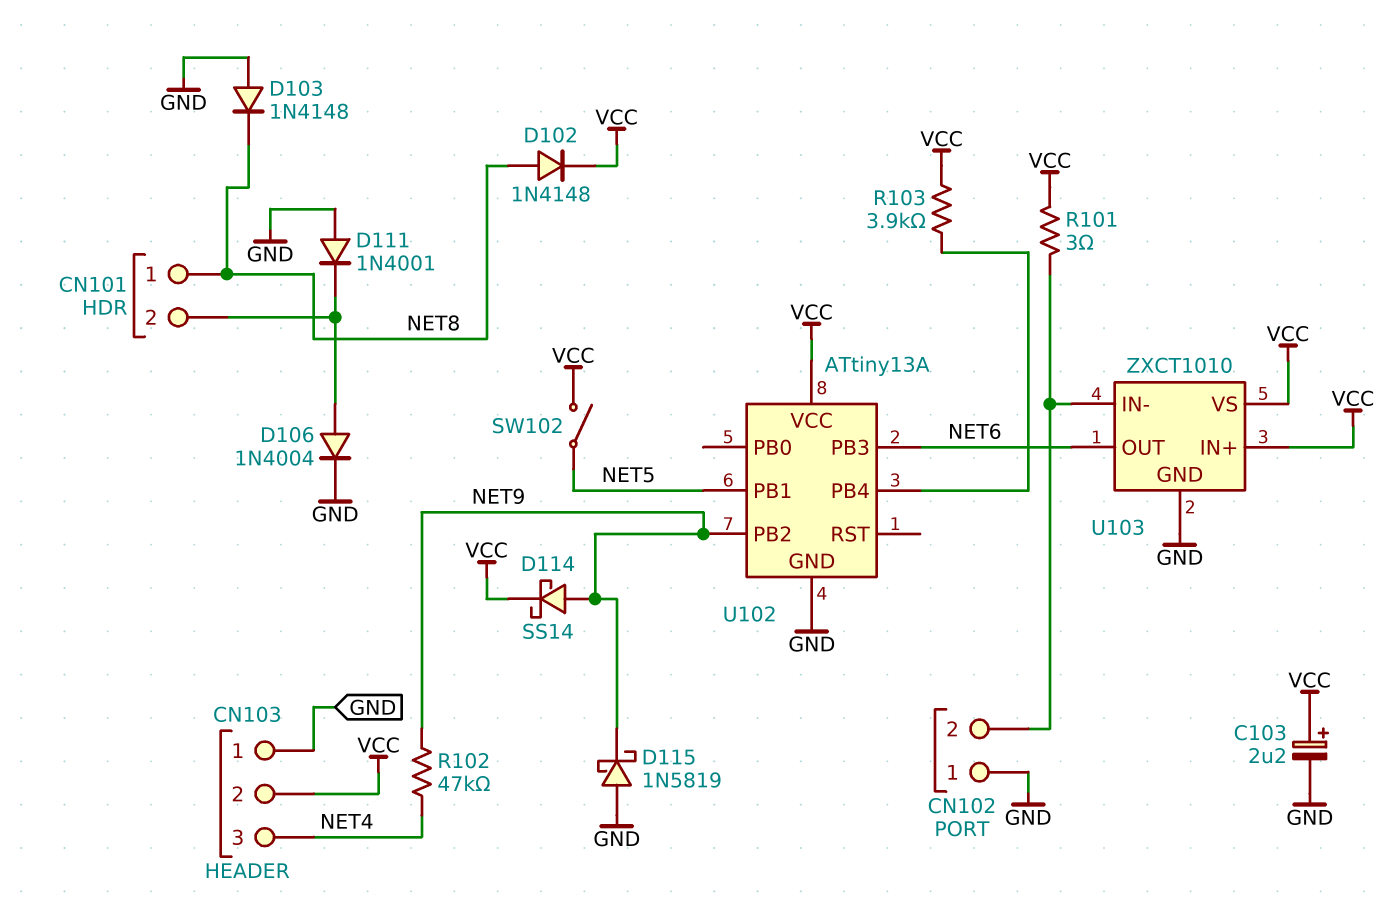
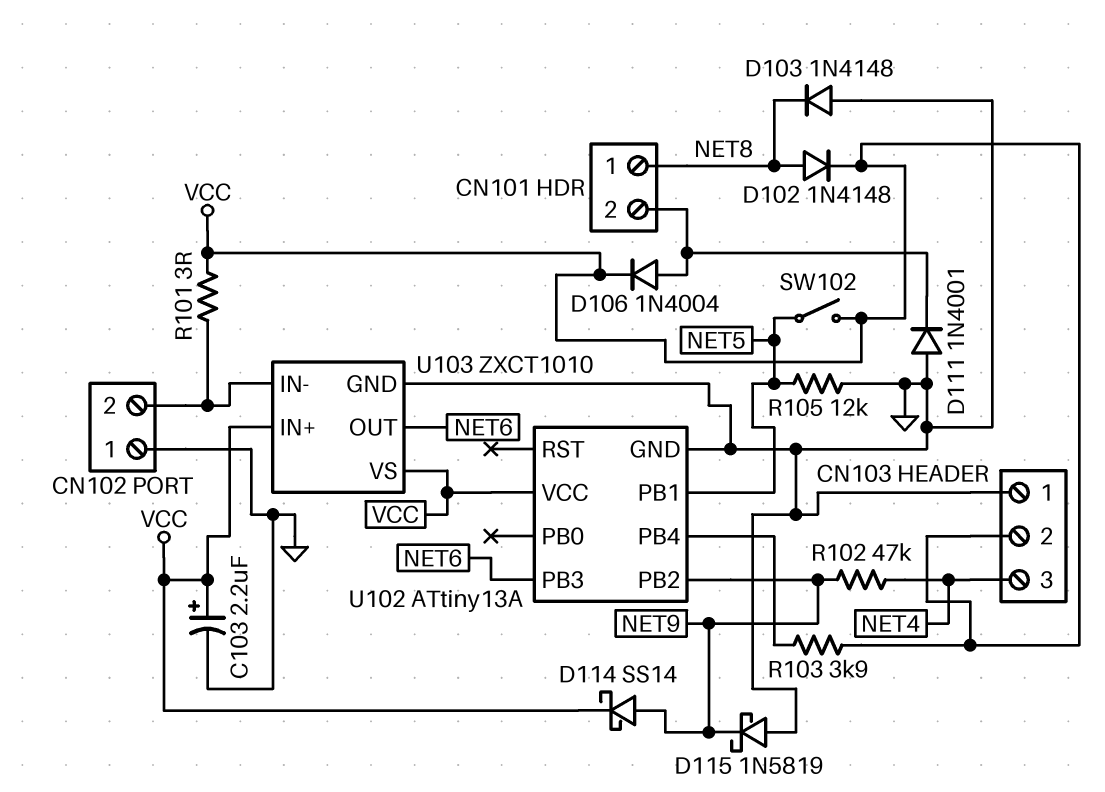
D106: diode 1N4004 (A CN101/2, K GND) -> diode 1N4004 (A CN101/2, K VCC)
R105: none -> 12k (GND, NET5)

